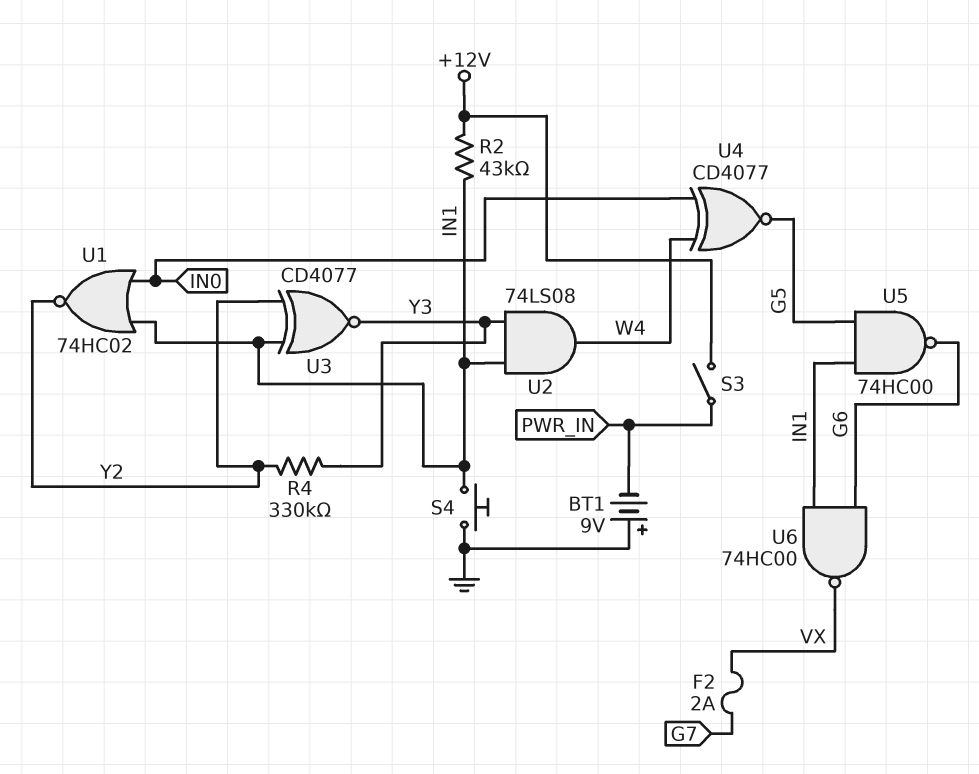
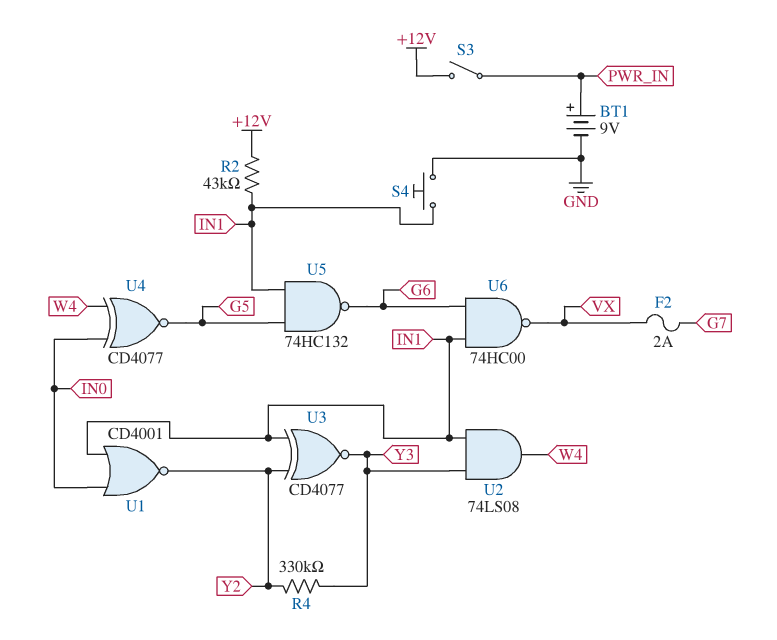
BT1: 9V (plus GND, minus PWR_IN) -> 9V (plus PWR_IN, minus GND)
U1: NOR 74HC02 (in IN0, in IN1, out Y2) -> NOR CD4001 (in IN0, in IN1, out Y2)
U5: NAND 74HC00 (in G5, in IN1, out G6) -> NAND 74HC132 (in G5, in IN1, out G6)

